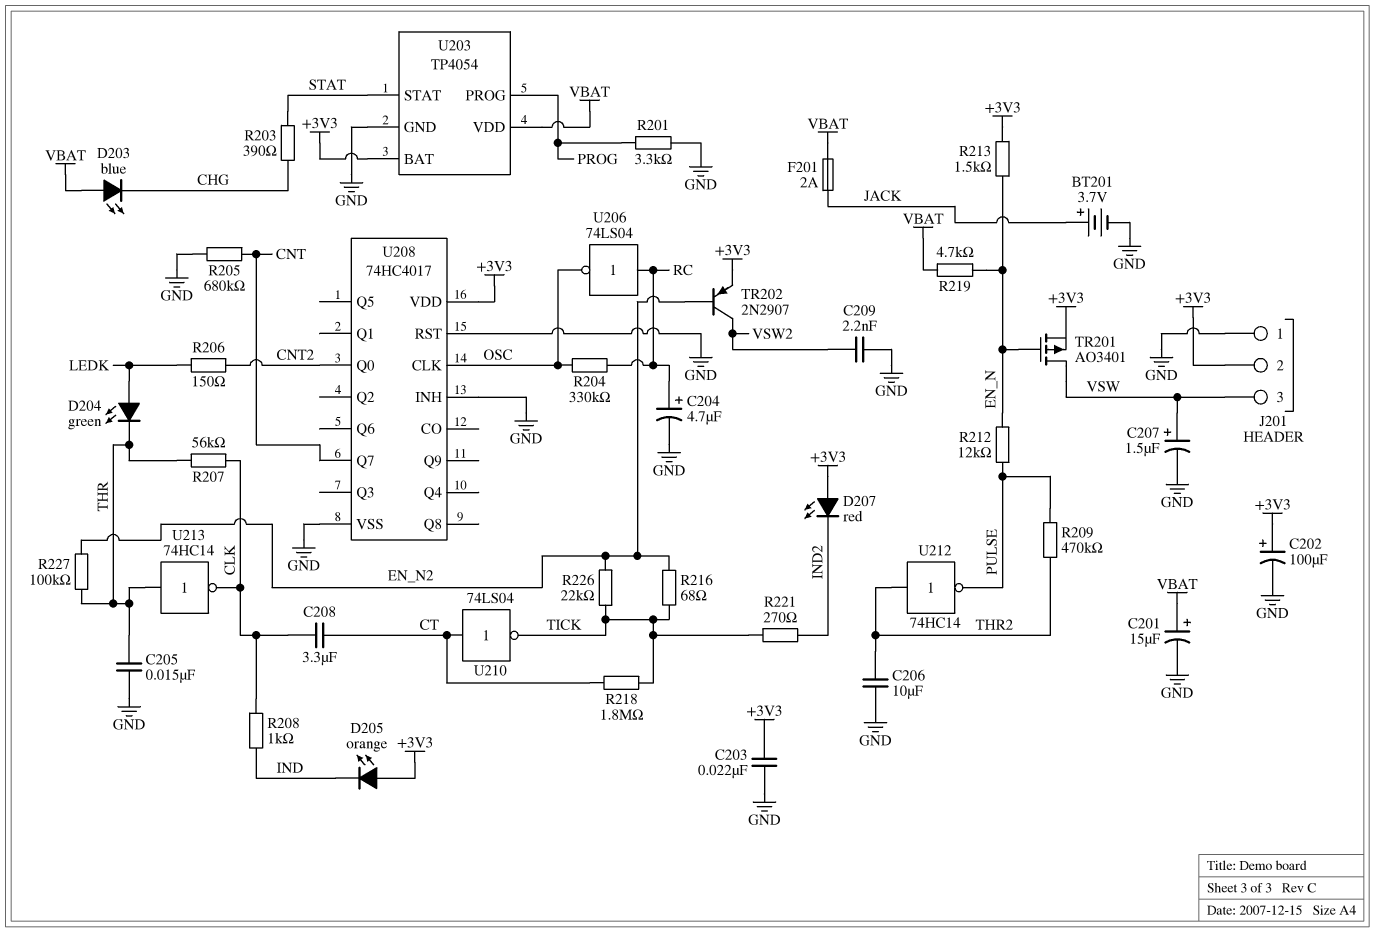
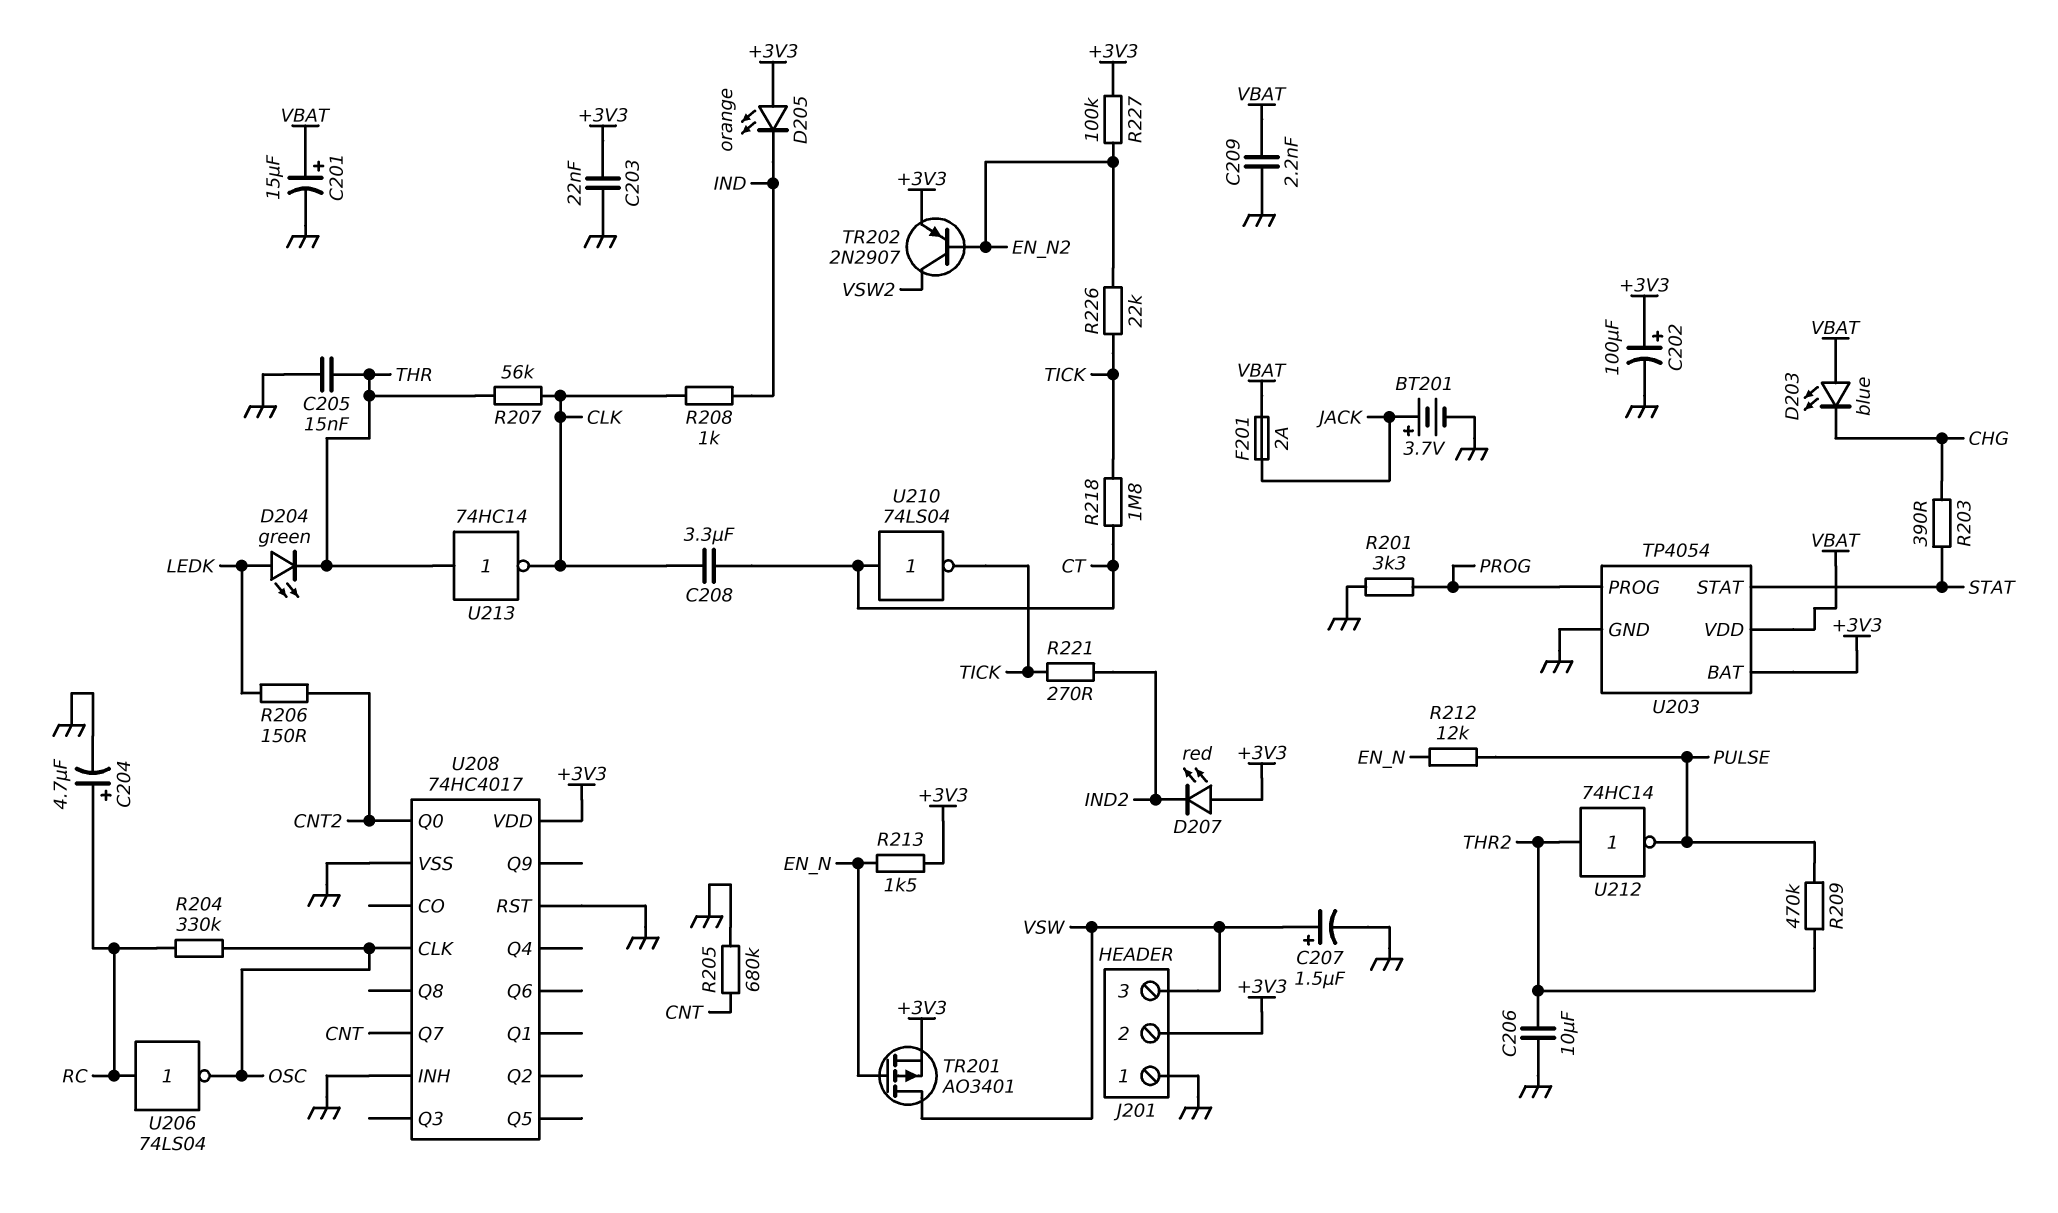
C209: 2.2nF (GND, VSW2) -> 2.2nF (GND, VBAT)
R216: 68 (EN_N2, TICK) -> none
R219: 4.7k (EN_N, VBAT) -> none
R227: 100k (EN_N2, THR) -> 100k (+3V3, EN_N2)

